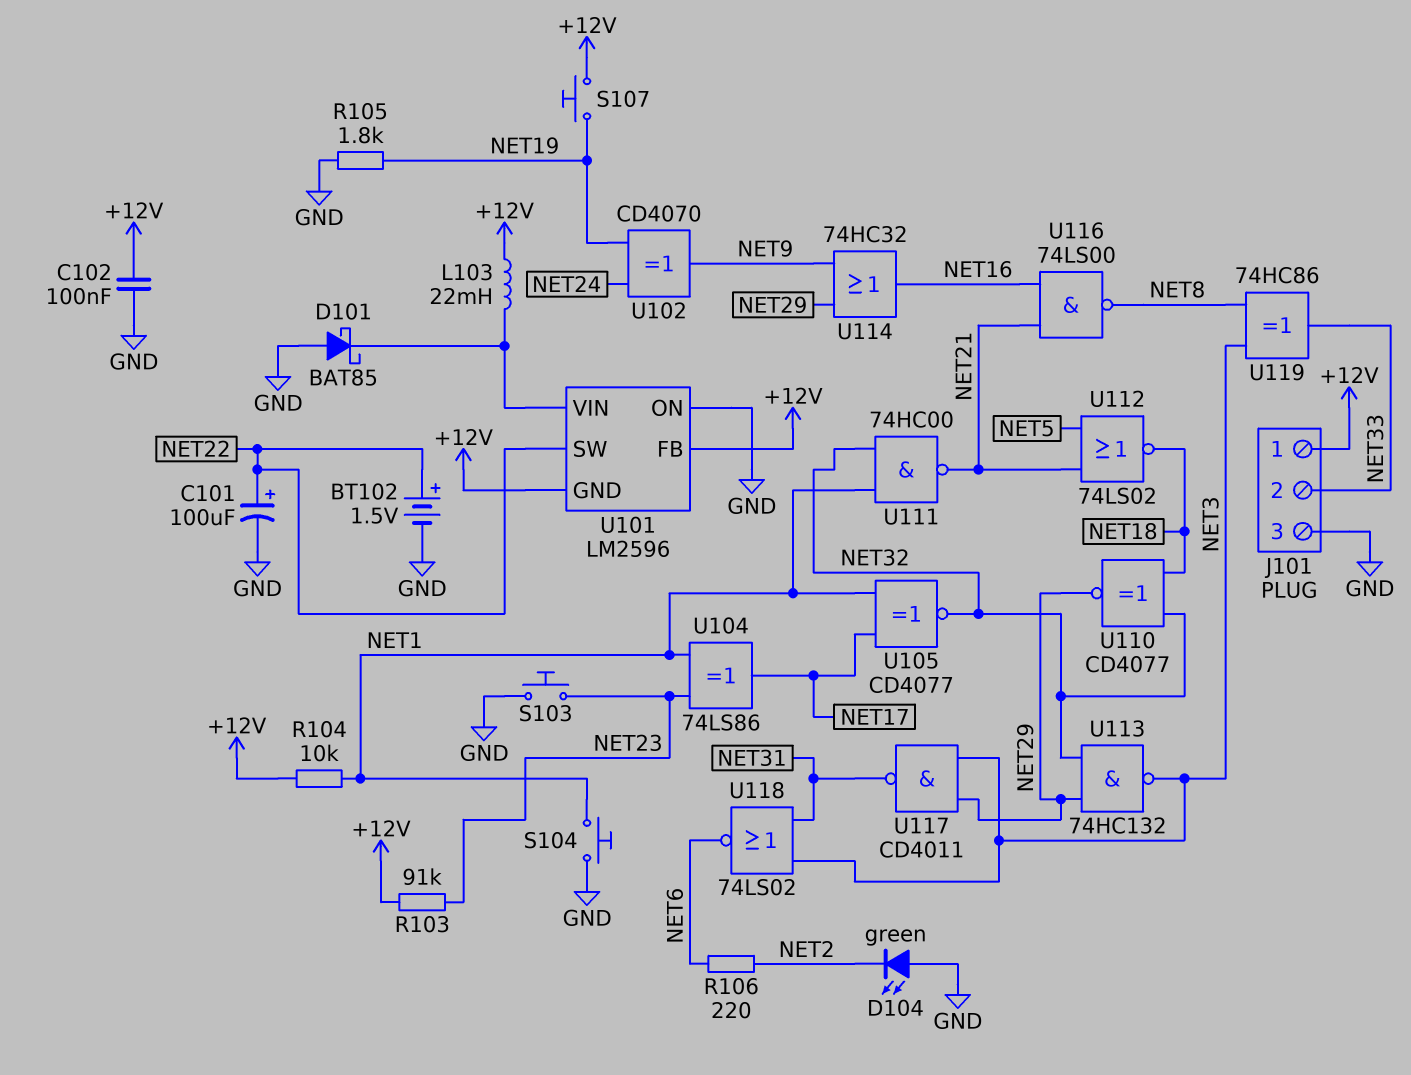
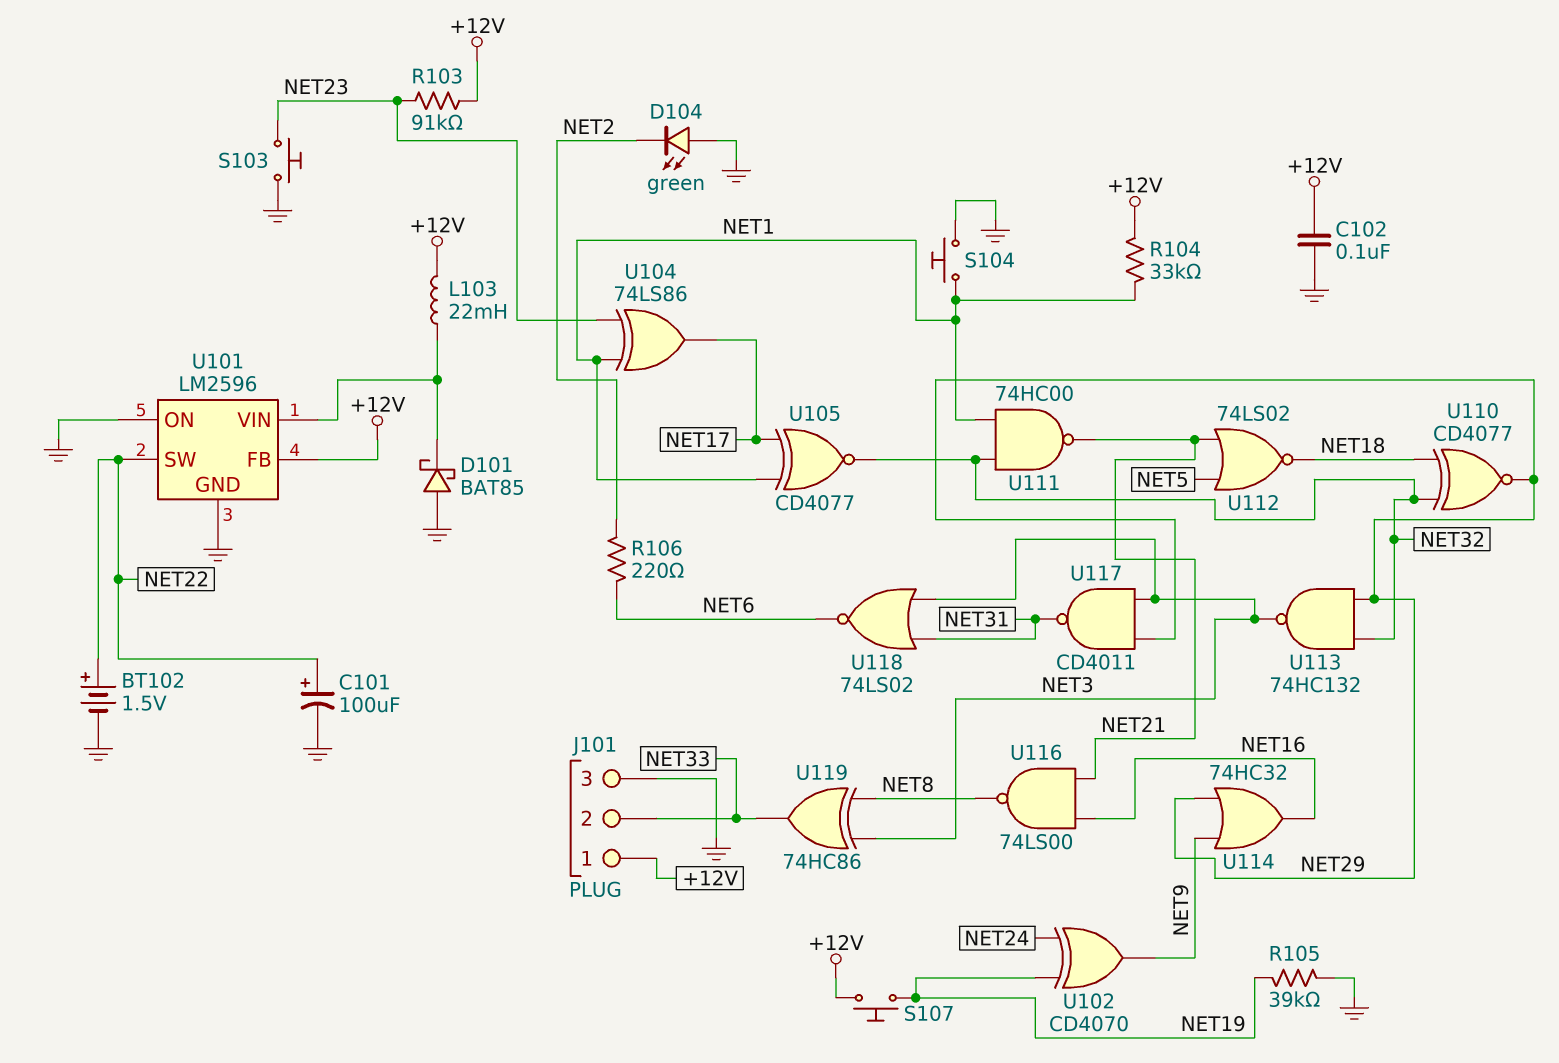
R104: 10k (+12V, NET1) -> 33k (+12V, NET1)
R105: 1.8k (GND, NET19) -> 39k (GND, NET19)
U101 pin GND: +12V -> GND

